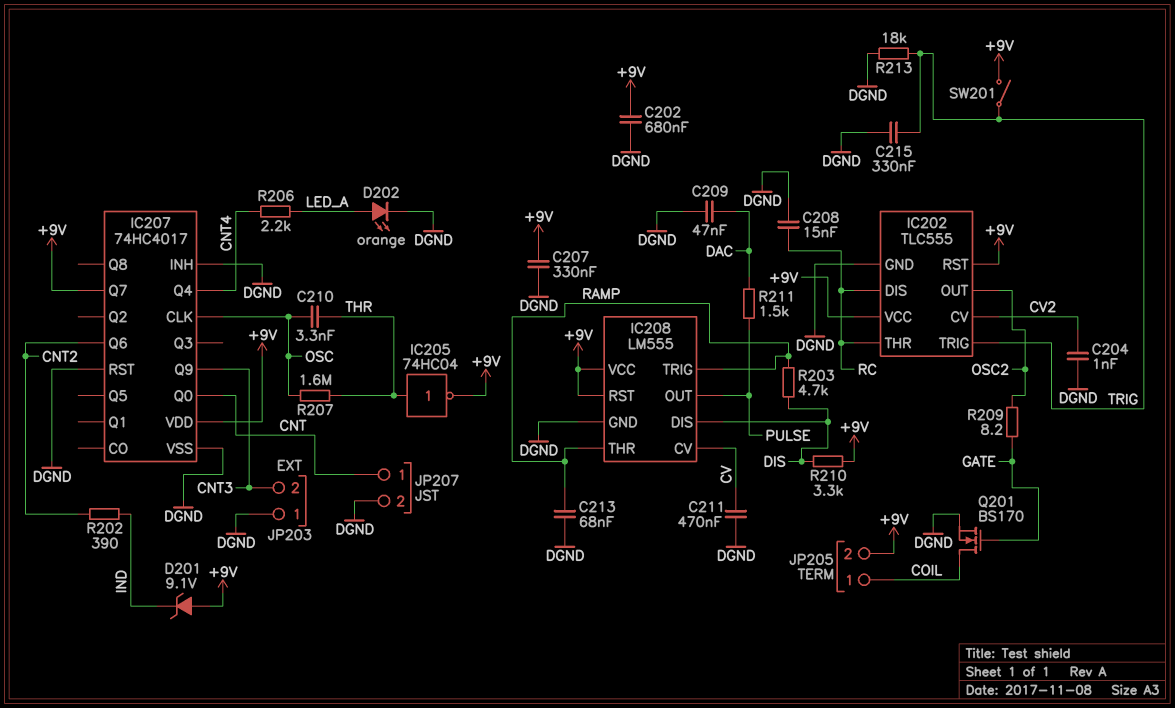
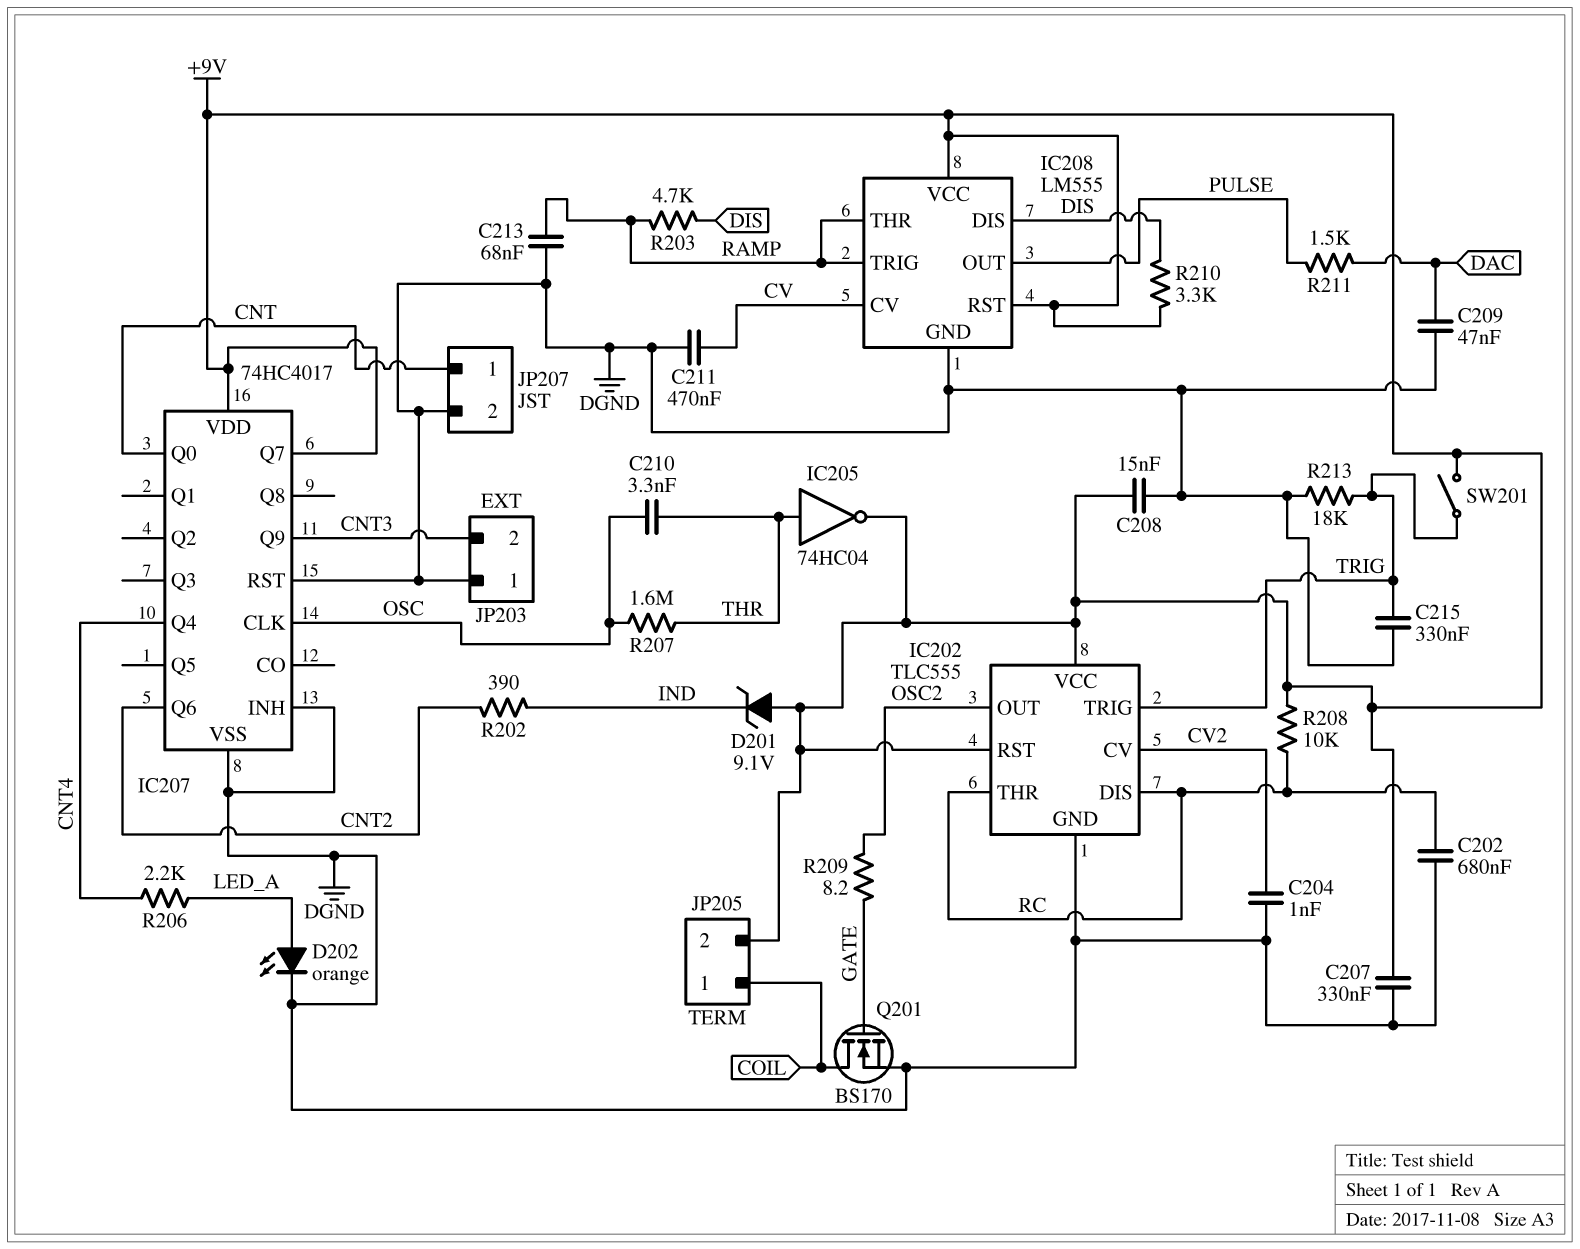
C202: 680nF (+9V, DGND) -> 680nF (DGND, RC)
C208: 15nF (DGND, RC) -> 15nF (+9V, DGND)
R208: none -> 10k (+9V, RC)

